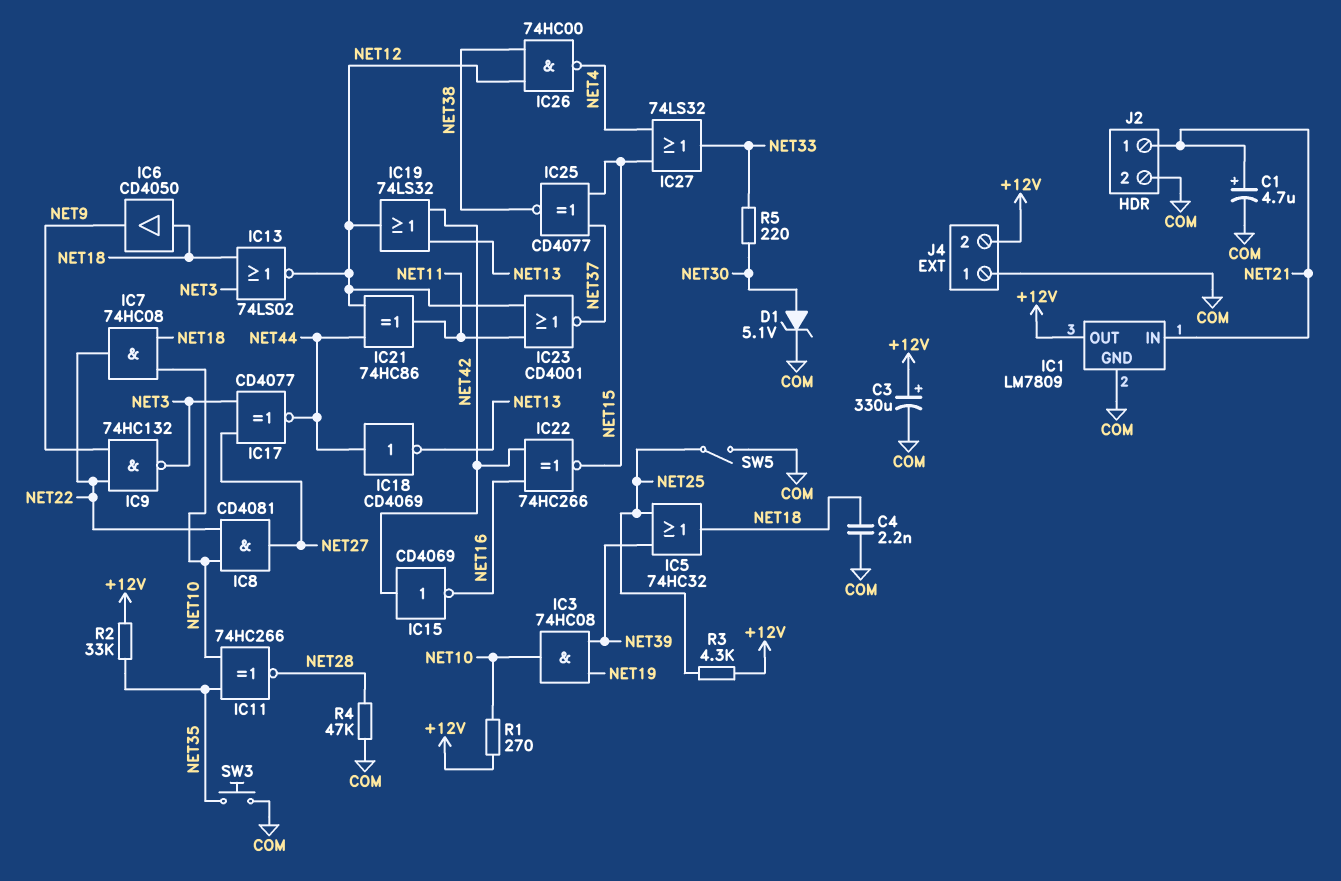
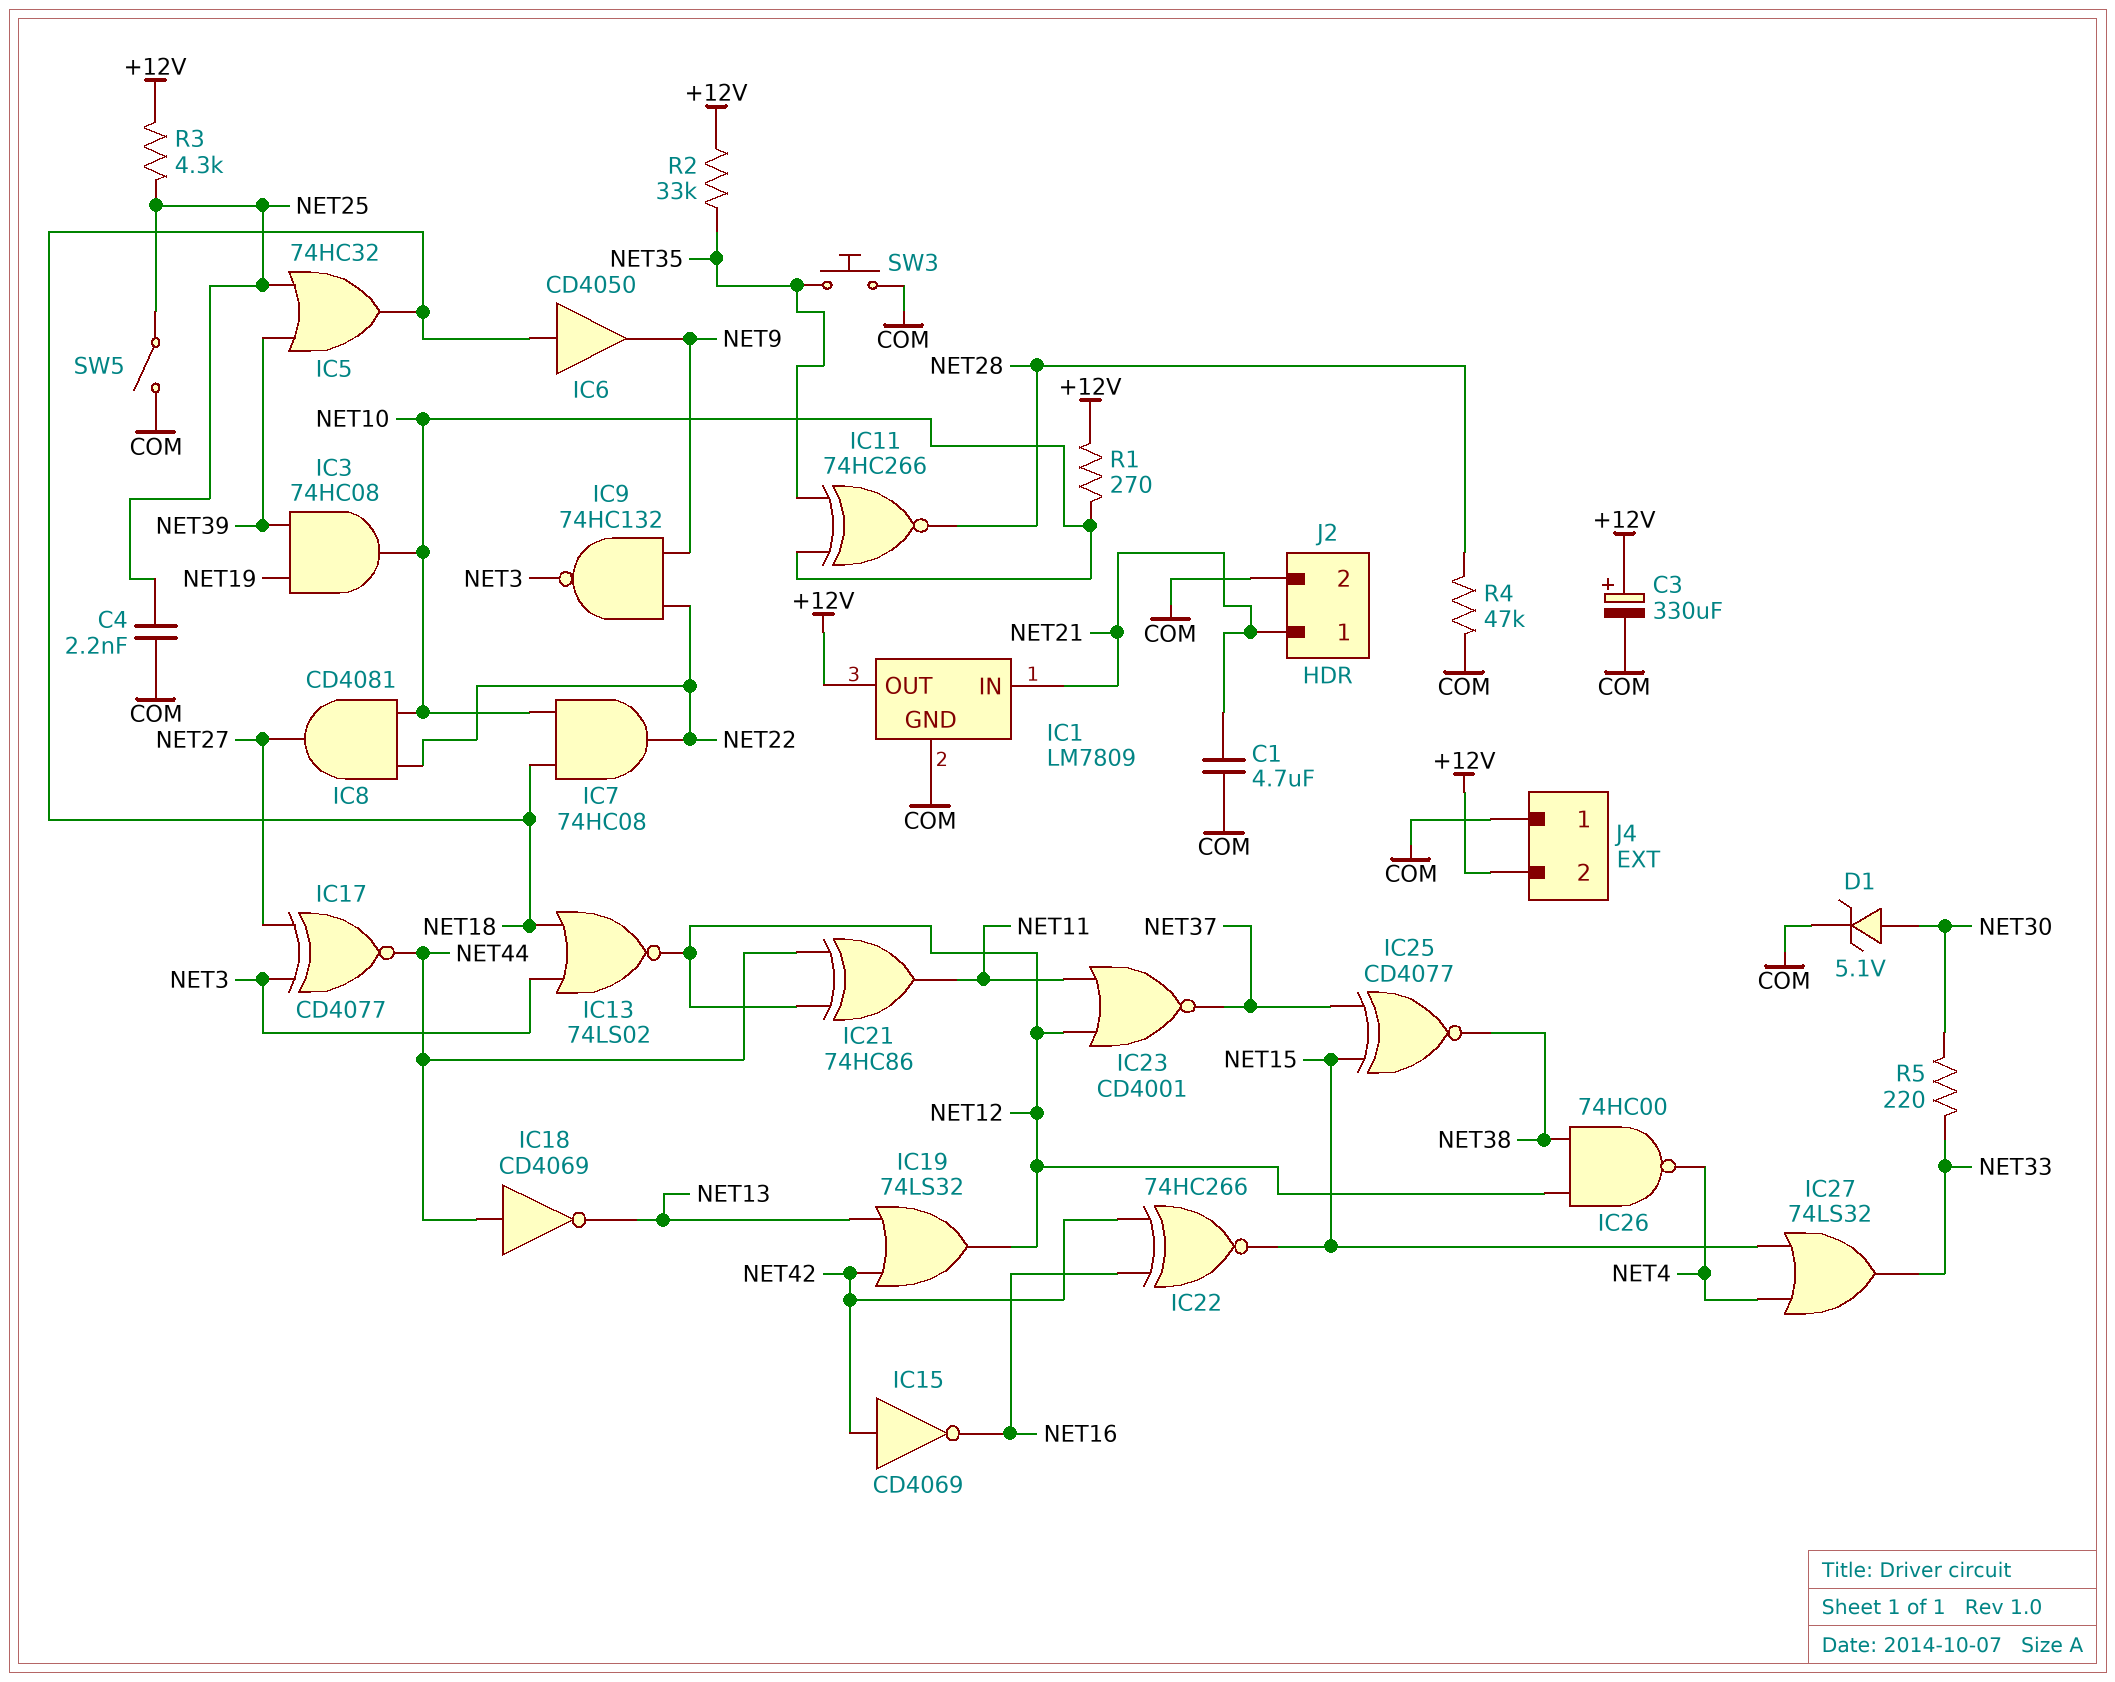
C1: 4.7uF (plus NET21, minus COM) -> 4.7uF (COM, NET21)
C4: 2.2nF (COM, NET18) -> 2.2nF (COM, NET25)

